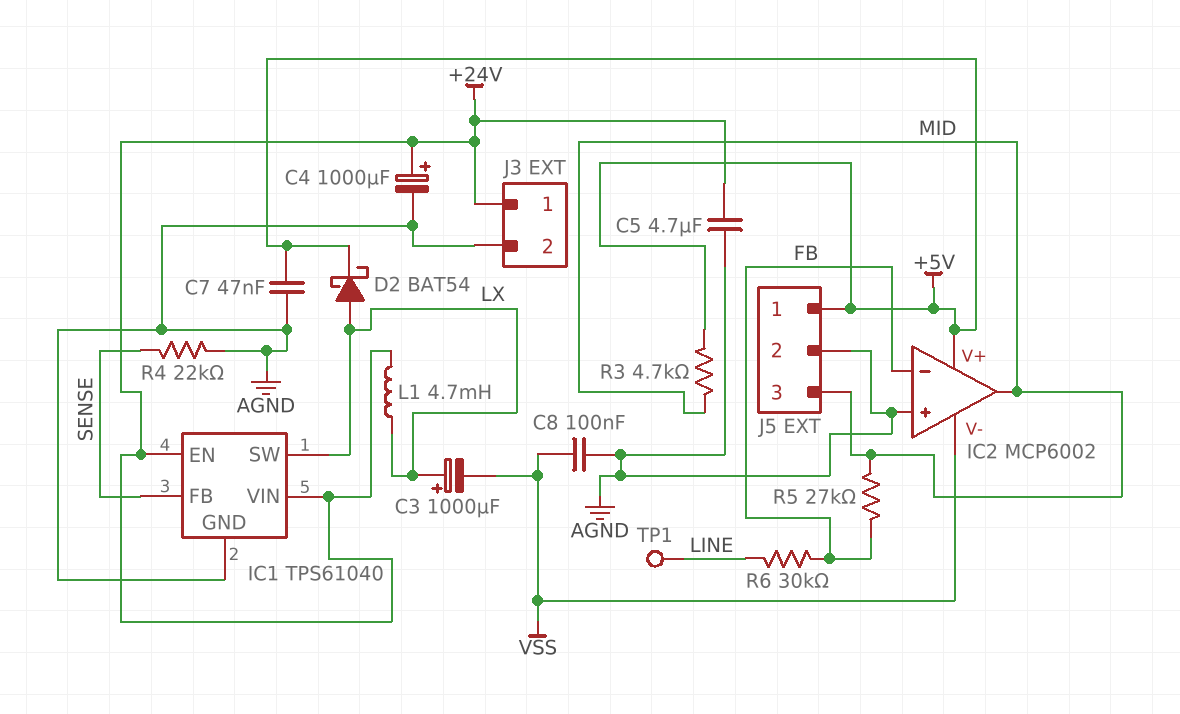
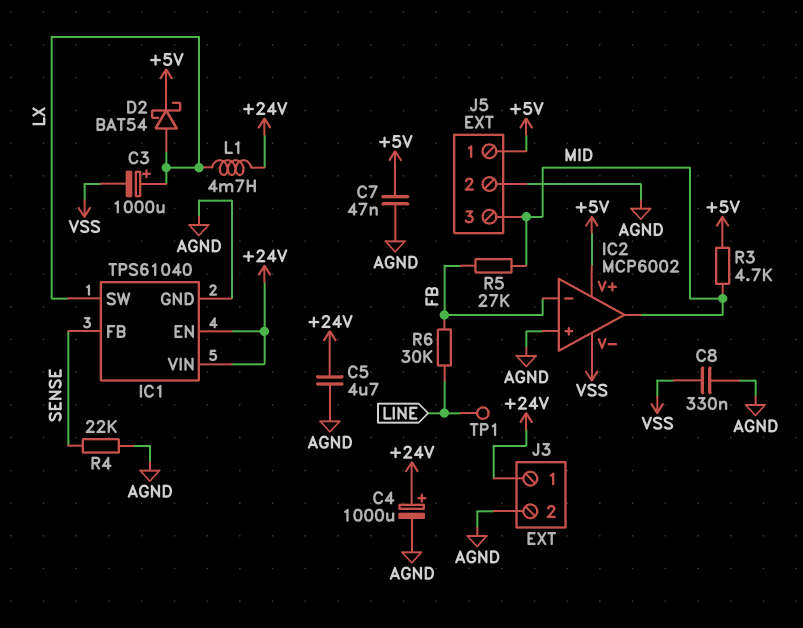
C8: 100nF (AGND, VSS) -> 330nF (AGND, VSS)

